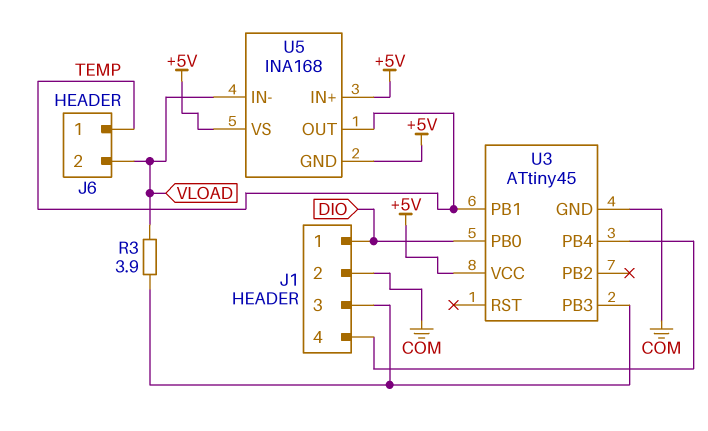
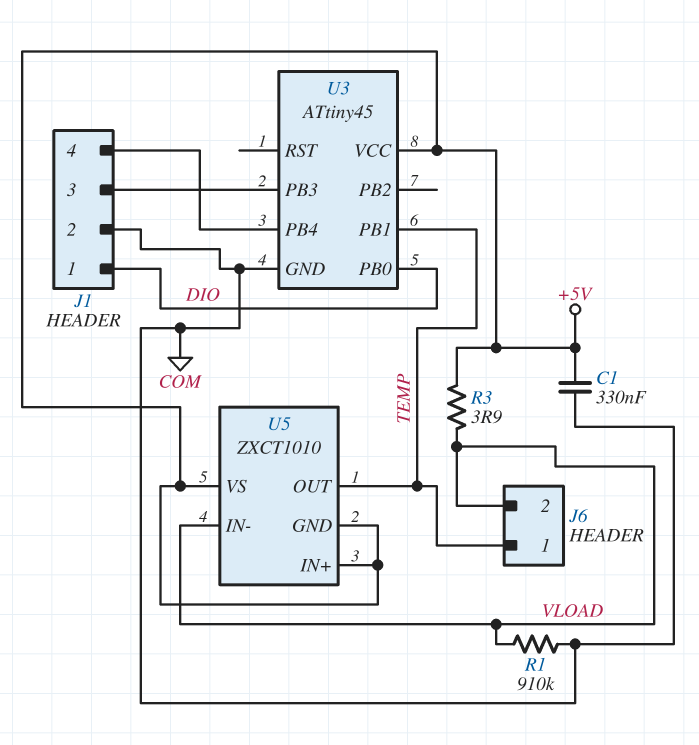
C1: none -> 330nF (+5V, COM)
R1: none -> 910k (COM, VLOAD)
R3: 3.9 (J1/3, VLOAD) -> 3.9 (+5V, VLOAD)
U5: INA168 -> ZXCT1010

